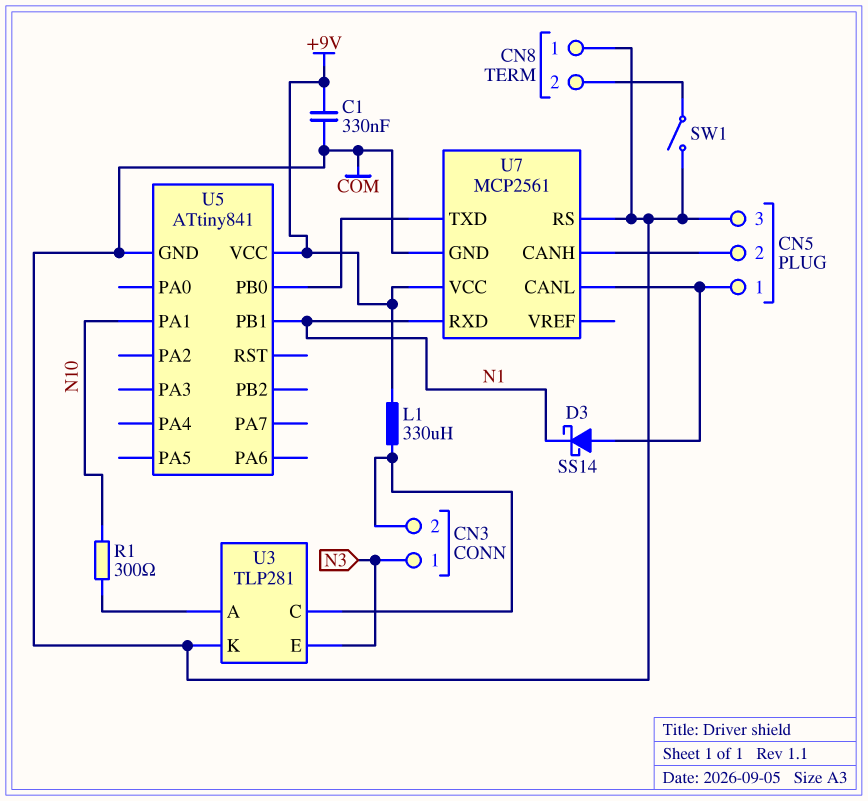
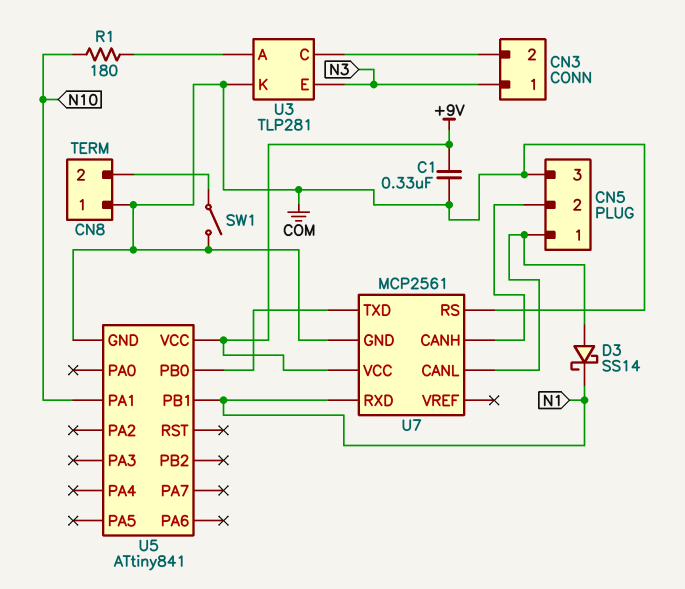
L1: 330uH (+9V, CN3/2) -> none
R1: 300 (N10, U3/A) -> 180 (N10, U3/A)

